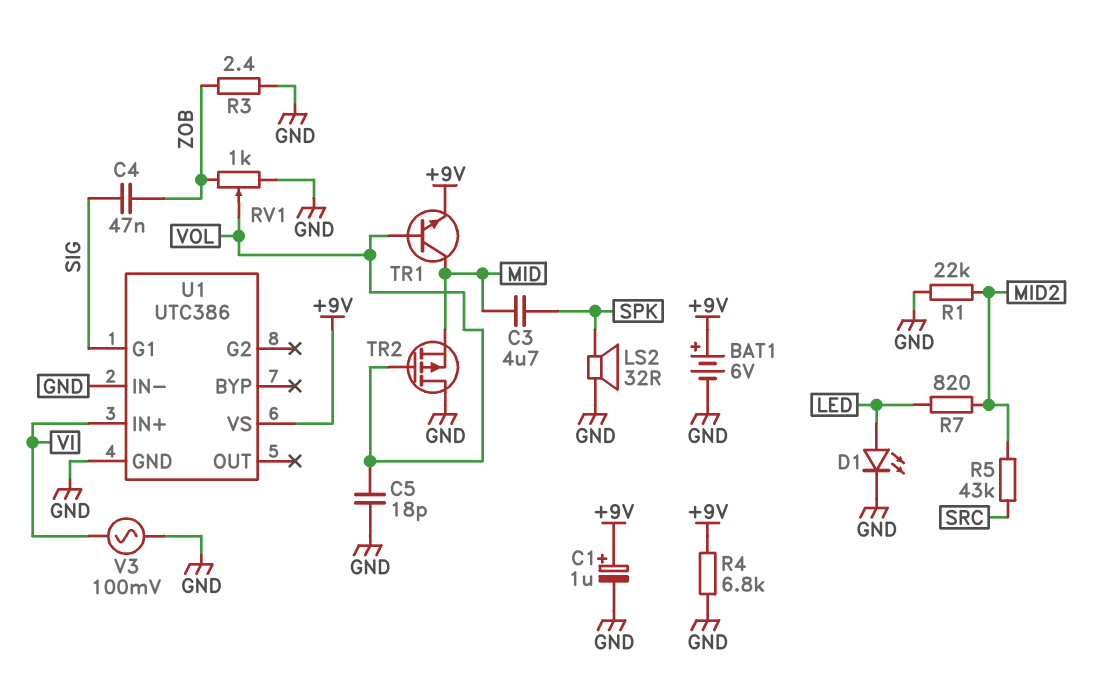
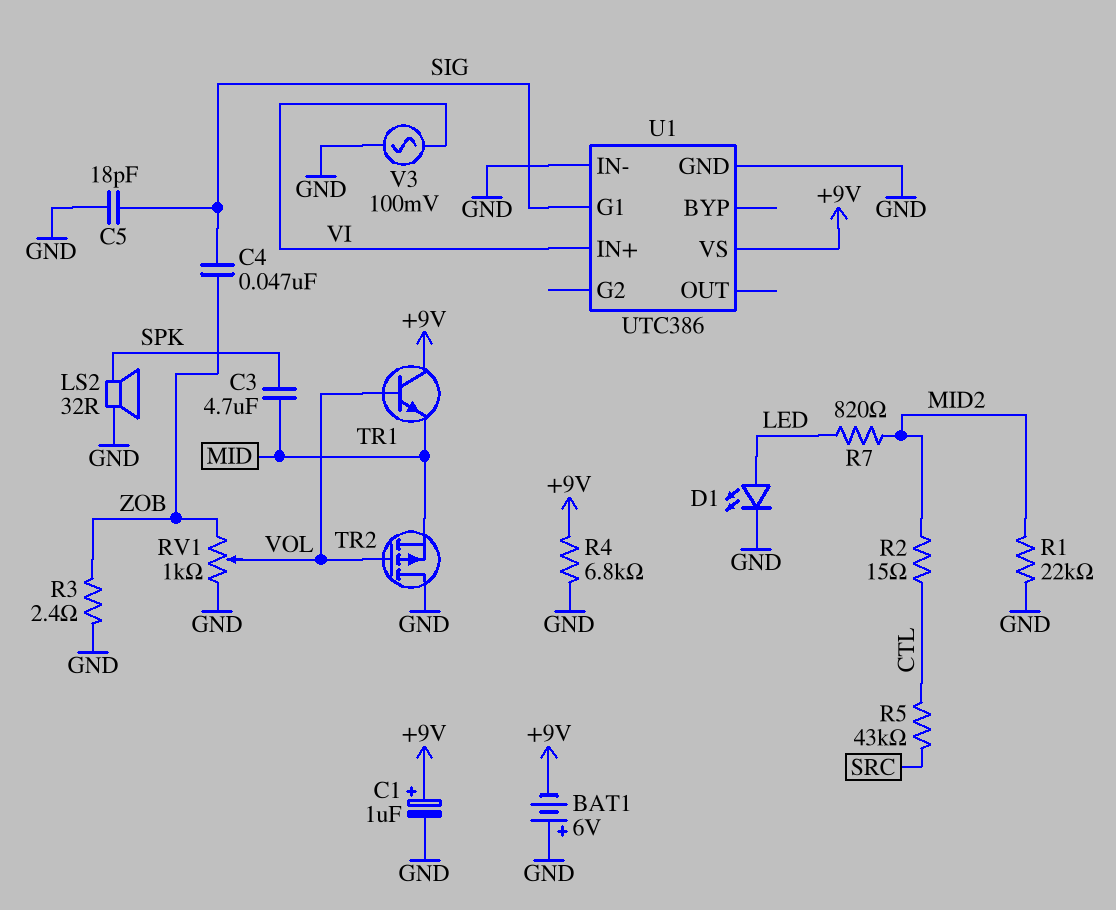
BAT1: 6V (plus +9V, minus GND) -> 6V (plus GND, minus +9V)
C5: 18pF (GND, VOL) -> 18pF (GND, SIG)
R2: none -> 15 (CTL, MID2)
R5: 43k (MID2, SRC) -> 43k (CTL, SRC)
TR1: NPN (B VOL, C MID, E +9V) -> NPN (B VOL, C +9V, E MID)

